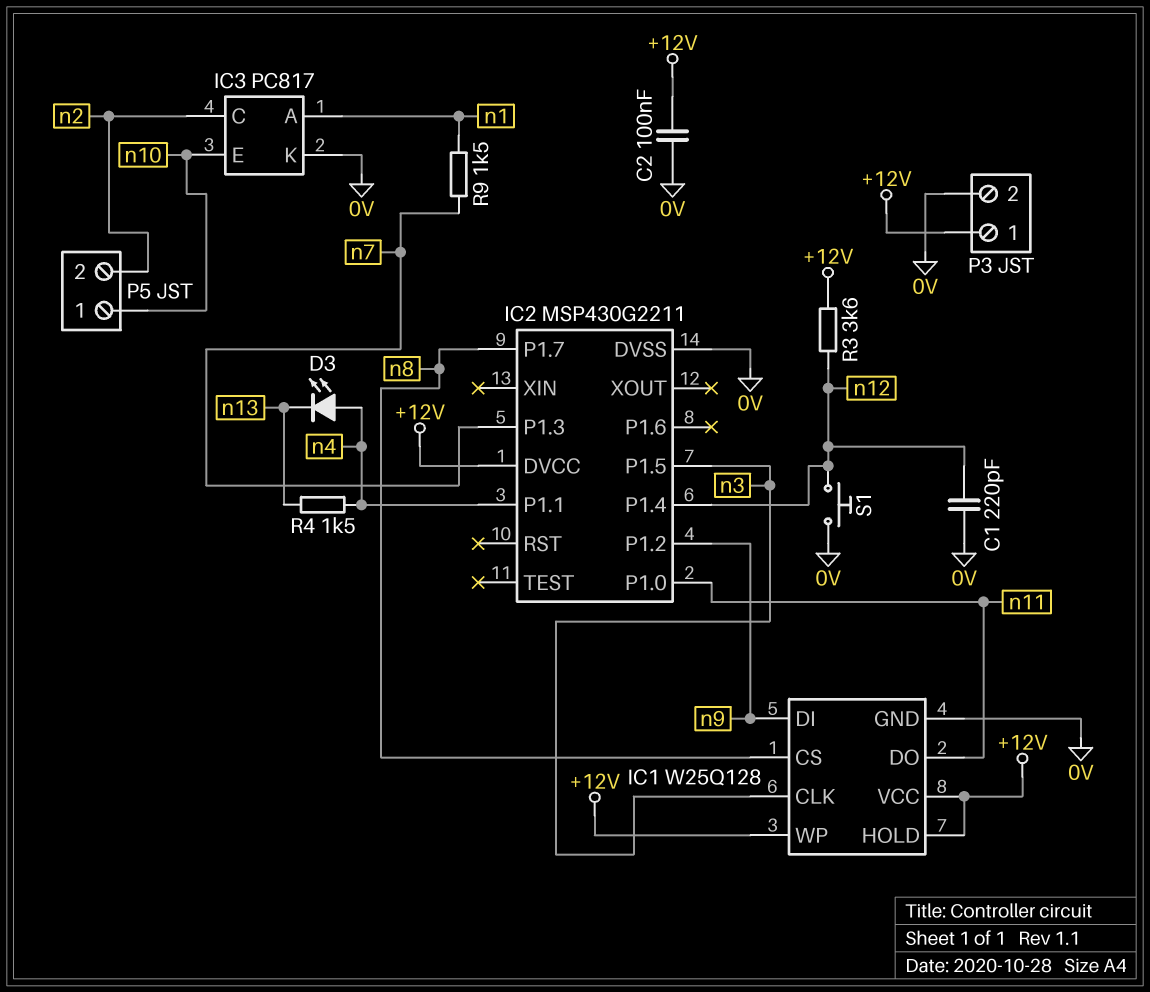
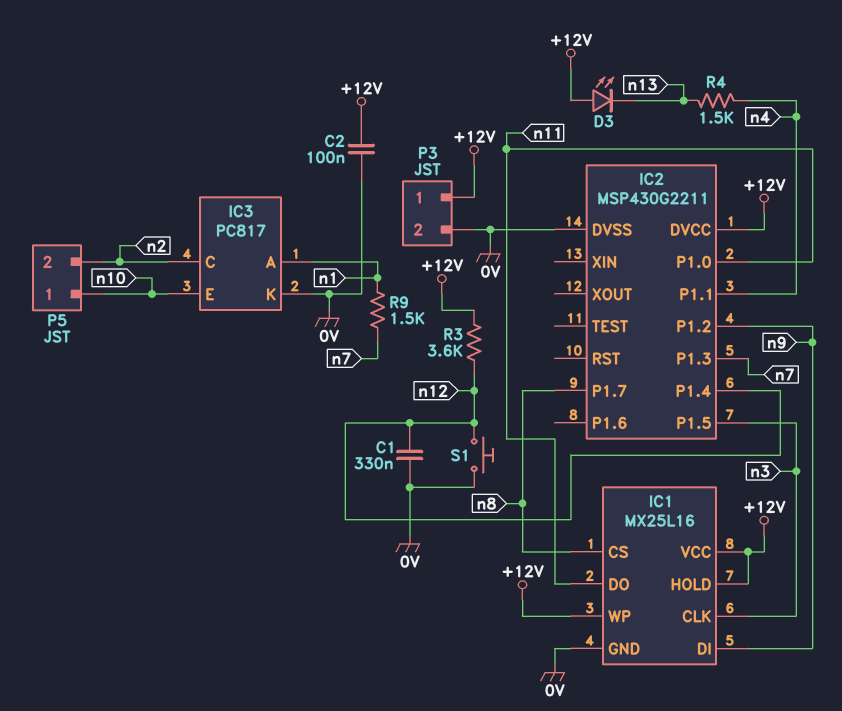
C1: 220pF (0V, n12) -> 330nF (0V, n12)
D3: LED (A n4, K n13) -> LED (A +12V, K n13)
IC1: W25Q128 -> MX25L16

